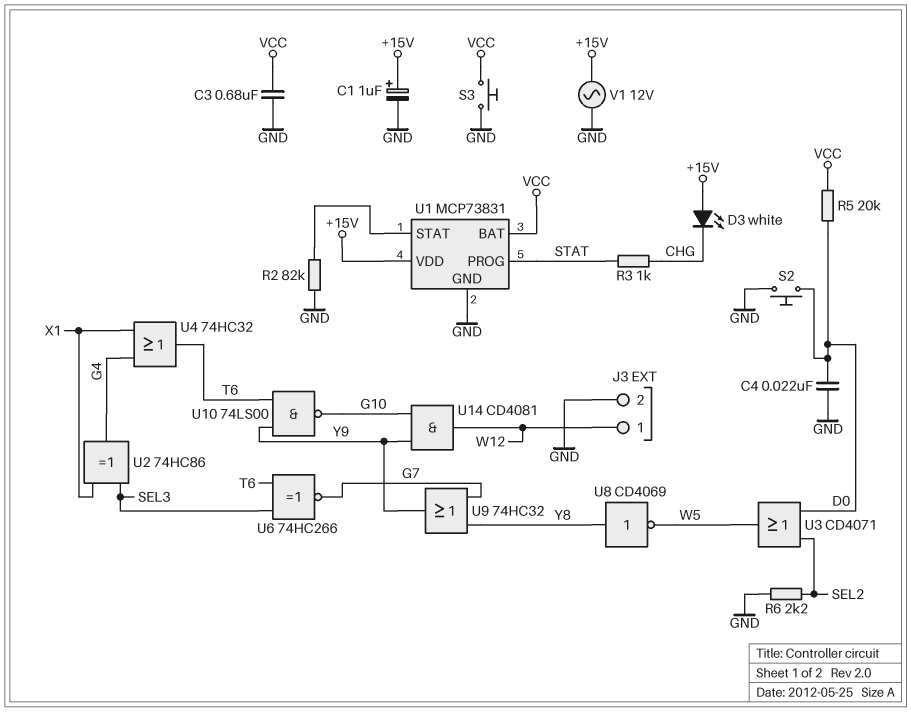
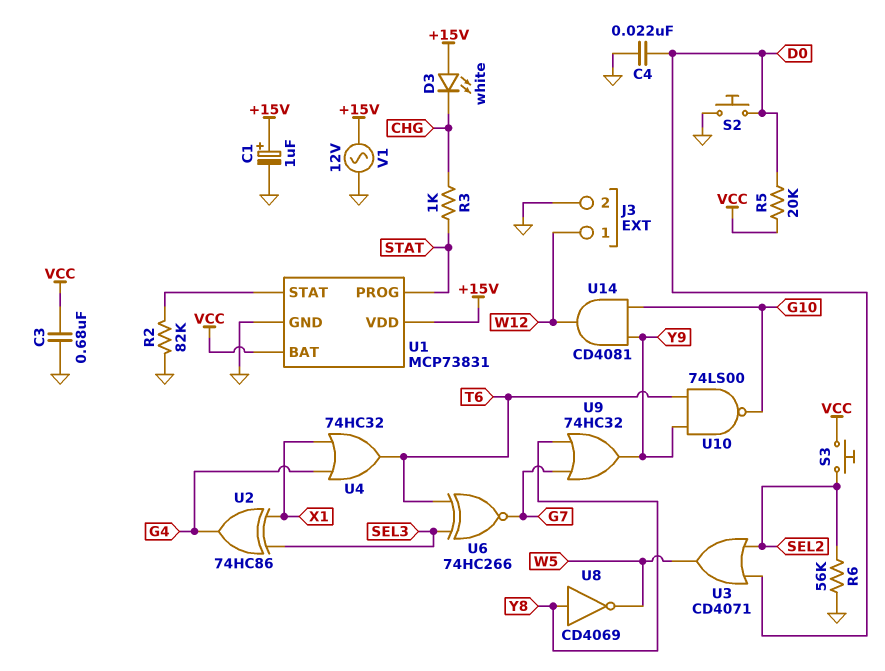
R6: 2.2k (GND, SEL2) -> 56k (GND, SEL2)
S3: button (GND, VCC) -> button (SEL2, VCC)

